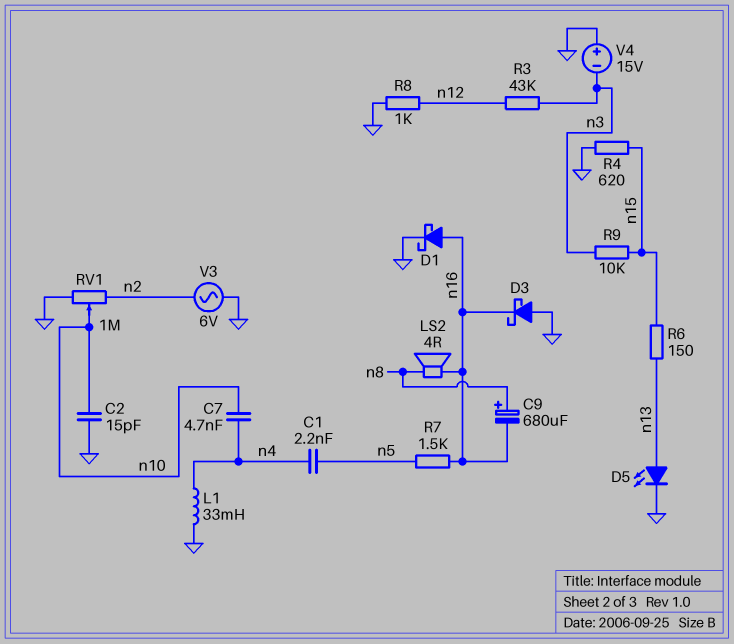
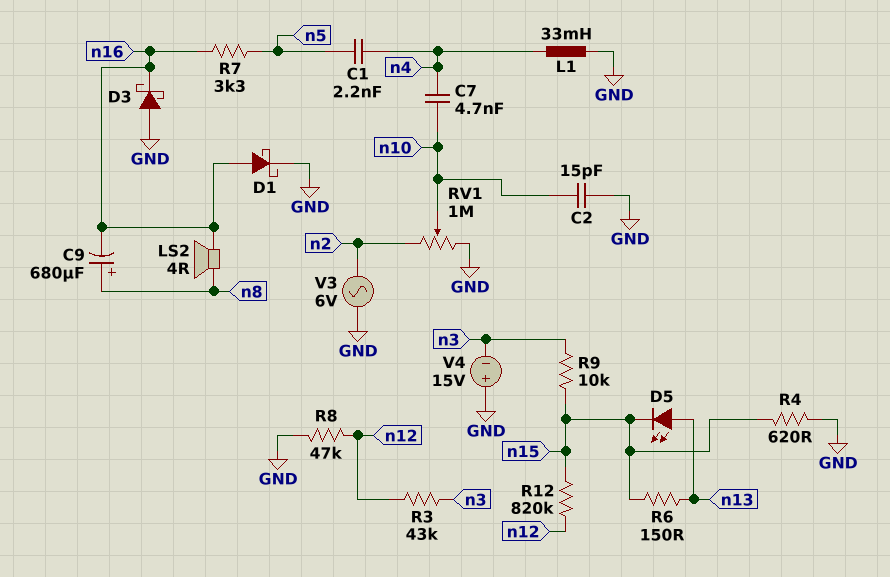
D5: LED (A n13, K GND) -> LED (A n13, K n15)
R7: 1.5k (n5, n16) -> 3.3k (n5, n16)
R8: 1k (GND, n12) -> 47k (GND, n12)
R12: none -> 820k (n12, n15)

